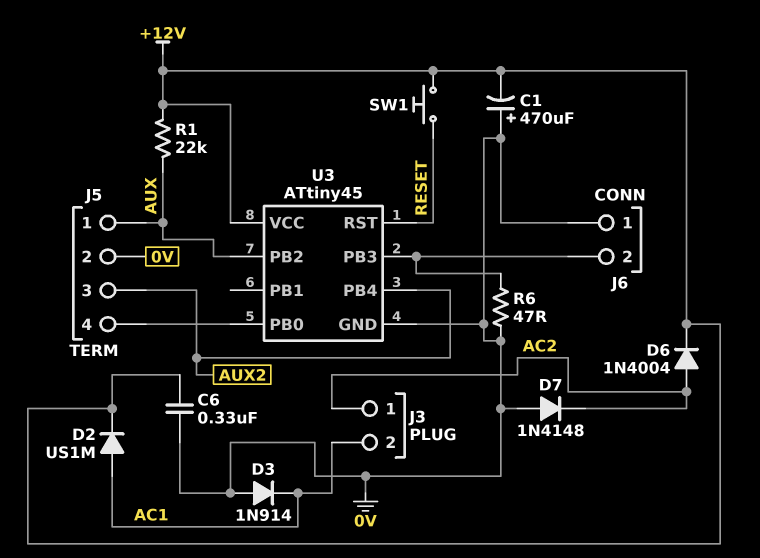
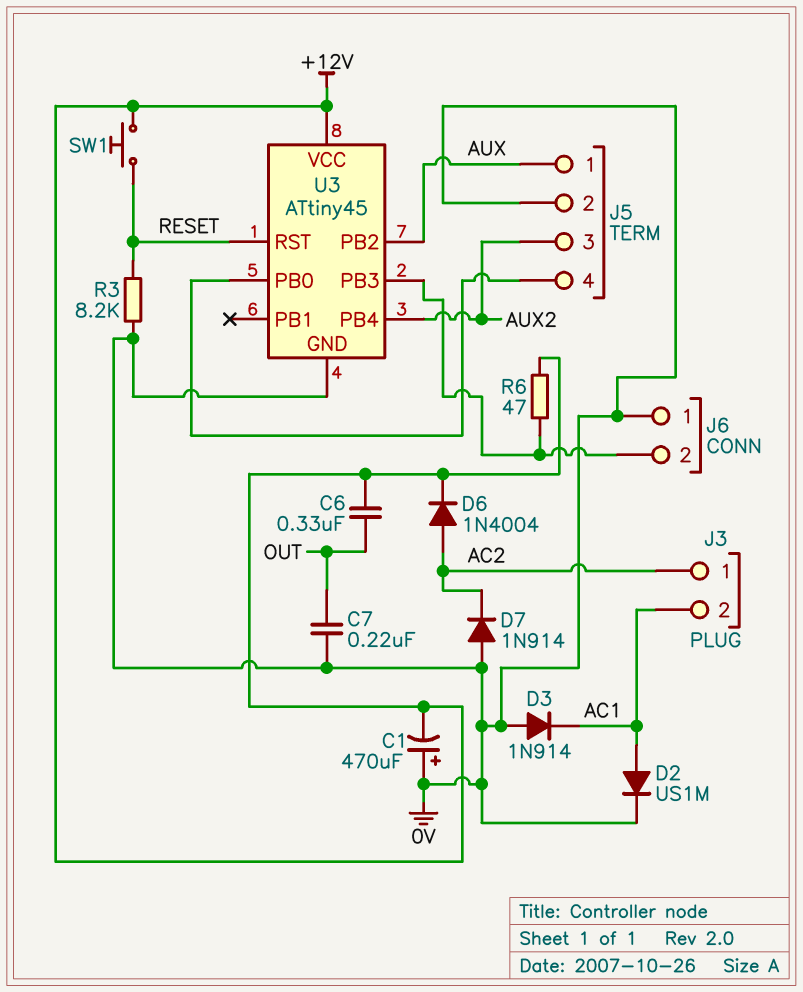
C6: 330nF (+12V, 0V) -> 330nF (+12V, OUT)
C7: none -> 220nF (0V, OUT)
D2: diode US1M (A AC1, K +12V) -> diode US1M (A AC1, K 0V)
D7: diode 1N4148 (A 0V, K AC2) -> diode 1N914 (A 0V, K AC2)
R1: 22k (+12V, AUX) -> none
R3: none -> 8.2k (0V, RESET)
R6: 47 (0V, J6/2) -> 47 (+12V, J6/2)

